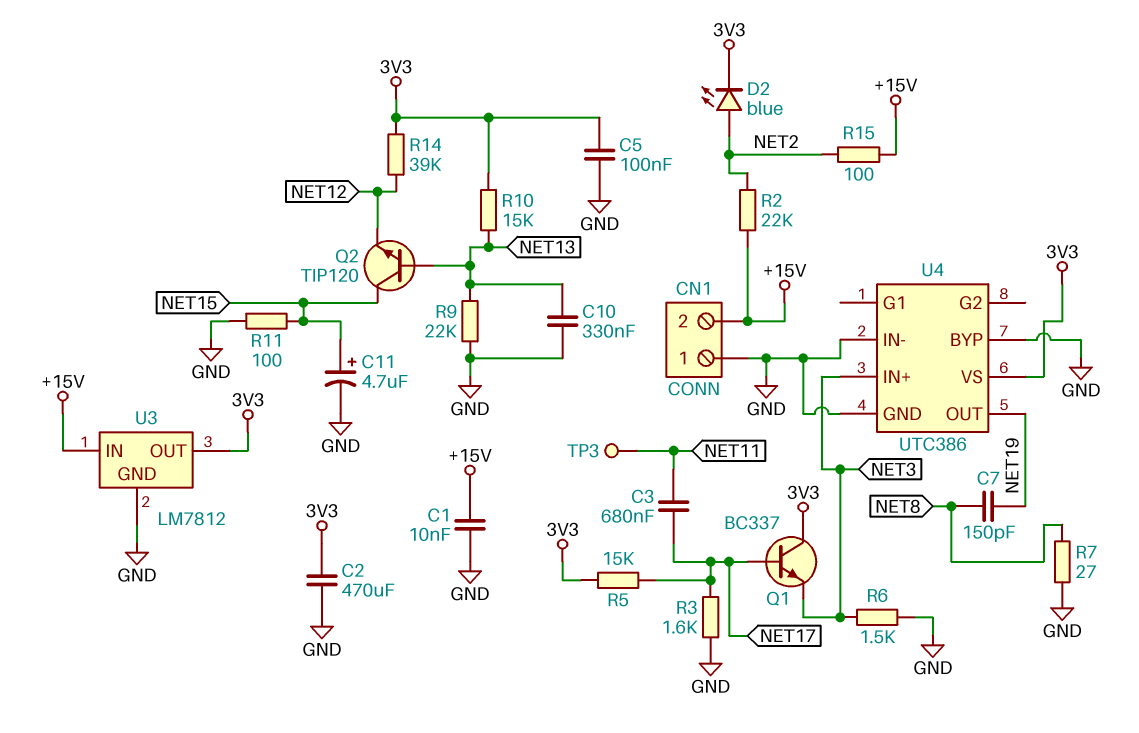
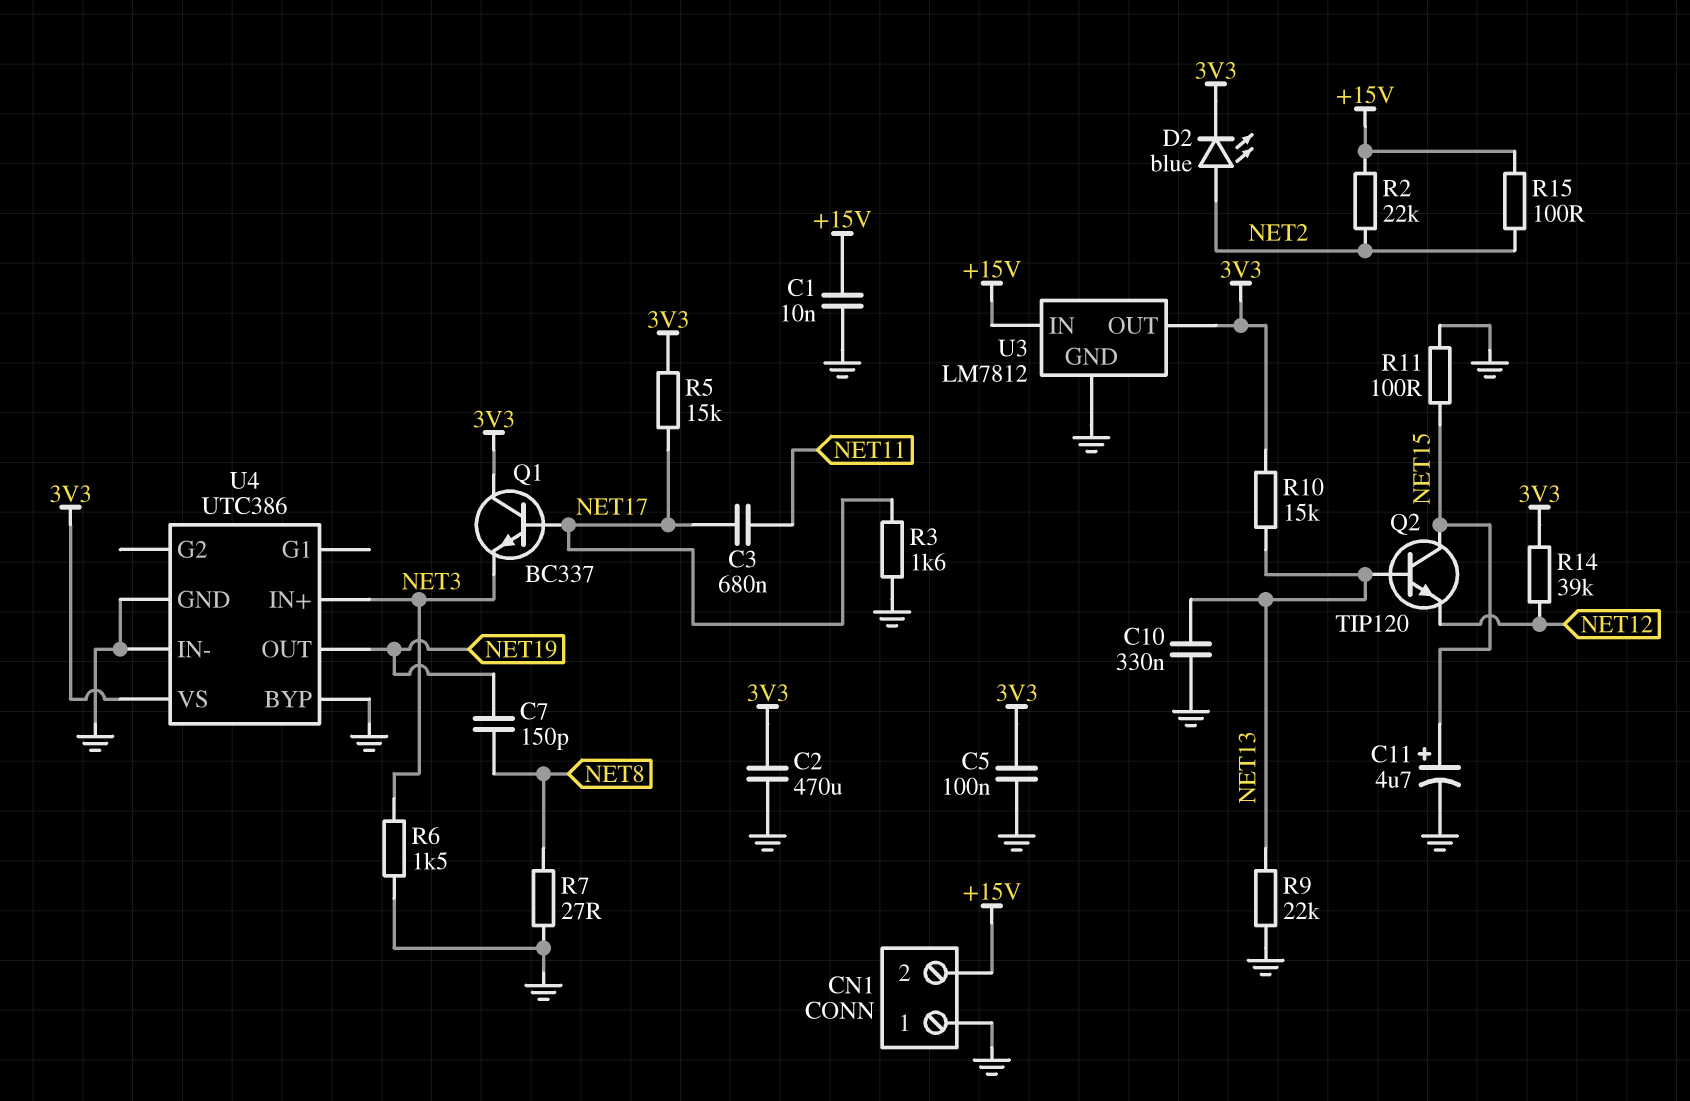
TP3: test point (NET11) -> none

